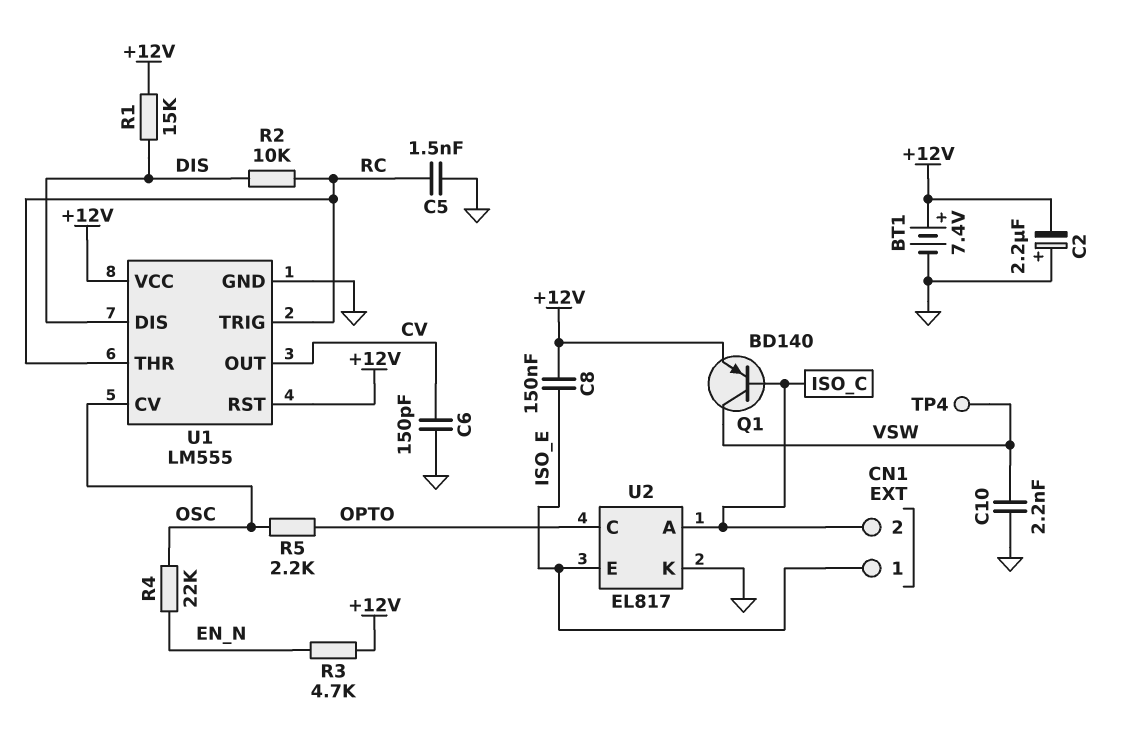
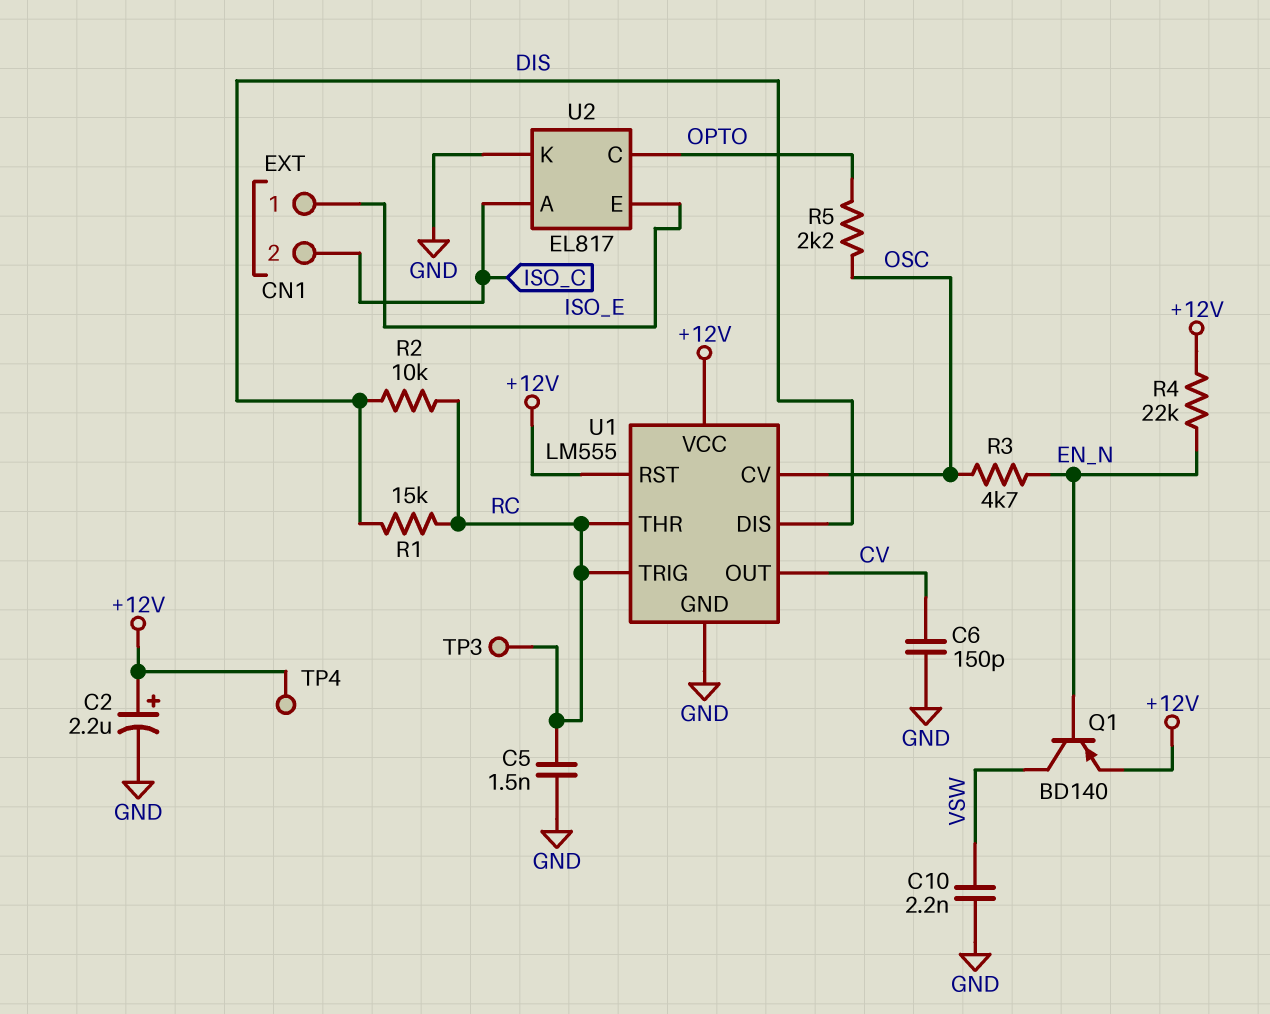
BT1: 7.4V (plus +12V, minus GND) -> none
C2: 2.2uF (plus GND, minus +12V) -> 2.2uF (plus +12V, minus GND)
C8: 150nF (+12V, ISO_E) -> none
Q1: PNP BD140 (B ISO_C, C VSW, E +12V) -> PNP BD140 (B EN_N, C VSW, E +12V)
R1: 15k (+12V, DIS) -> 15k (DIS, RC)
R3: 4.7k (+12V, EN_N) -> 4.7k (EN_N, OSC)
R4: 22k (EN_N, OSC) -> 22k (+12V, EN_N)
TP3: none -> test point (RC)
TP4: test point (VSW) -> test point (+12V)

